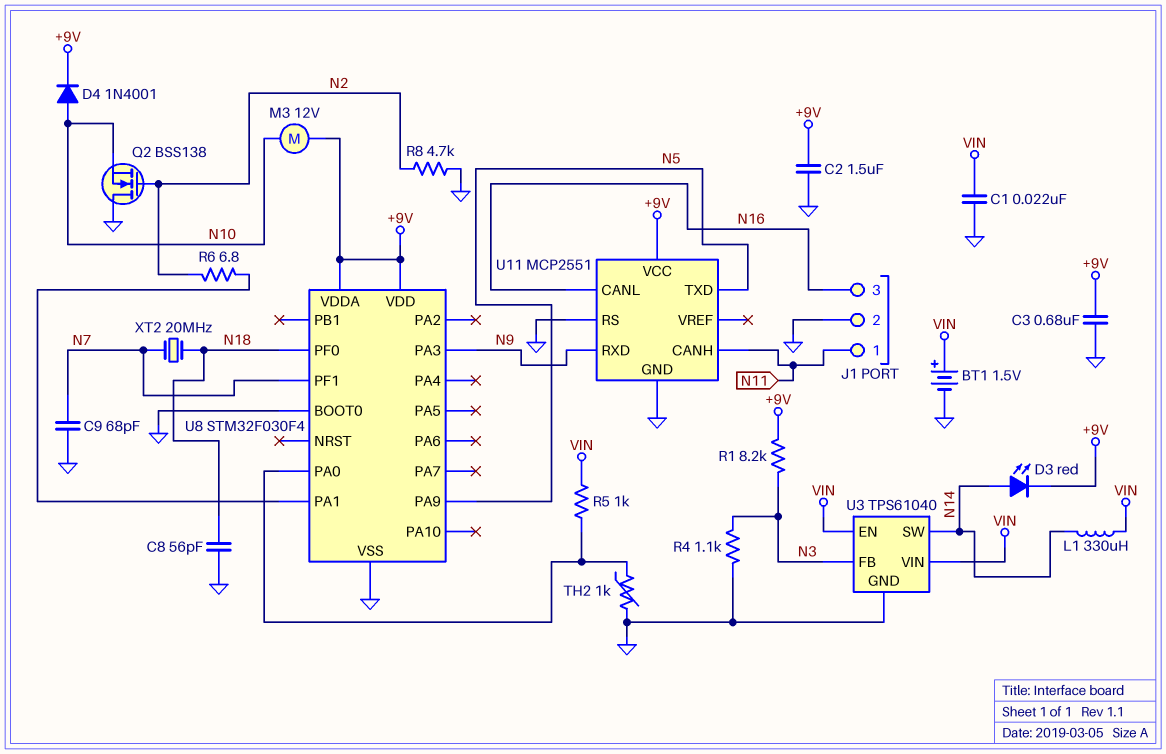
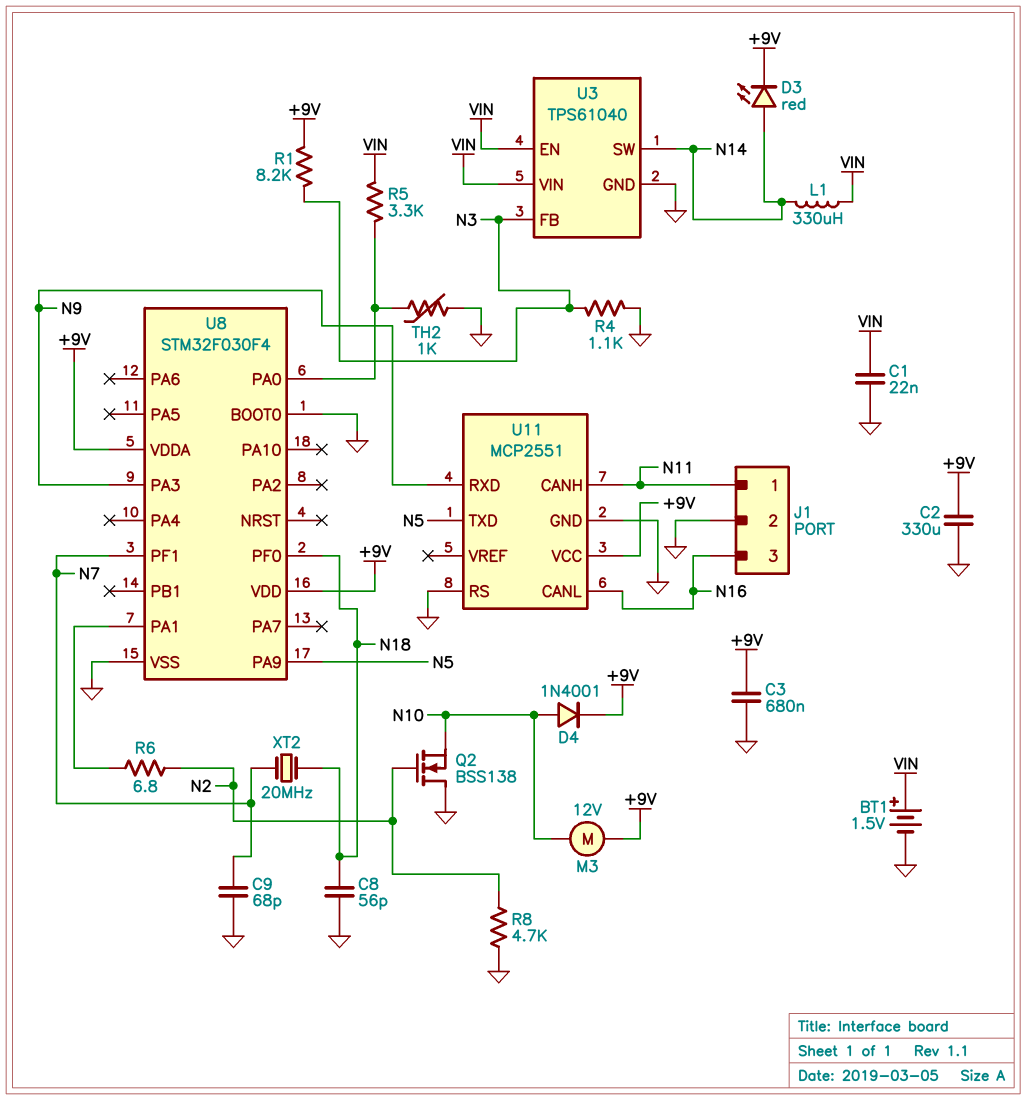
C2: 1.5uF (+9V, GND) -> 330uF (+9V, GND)
R5: 1k (U8/PA0, VIN) -> 3.3k (U8/PA0, VIN)

